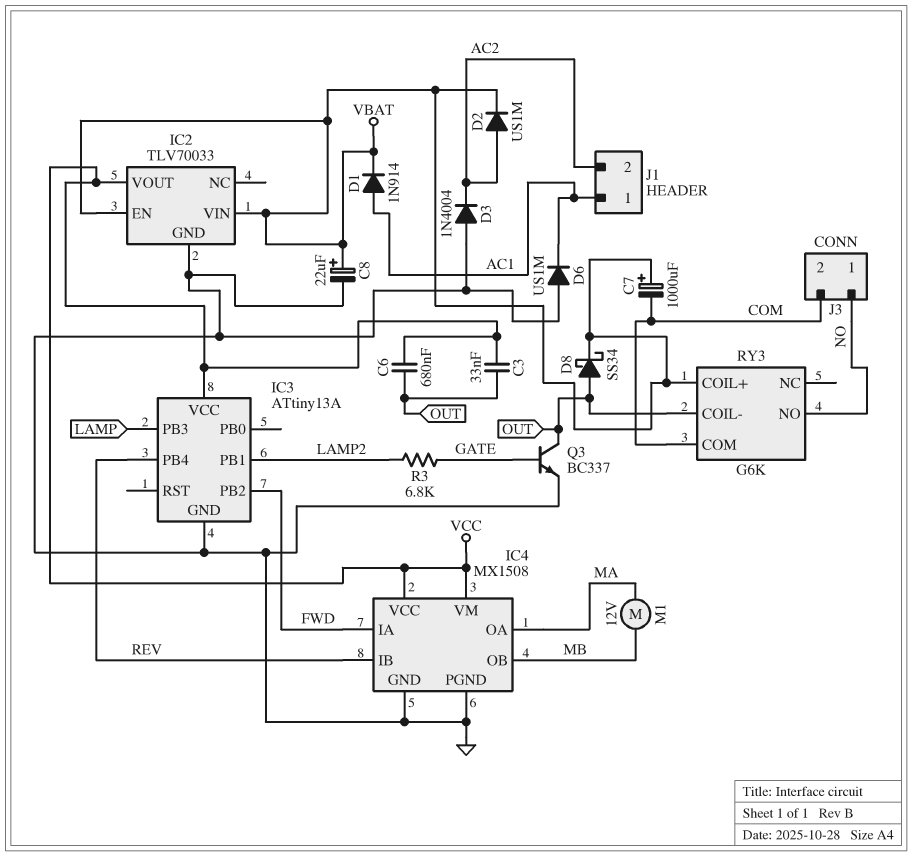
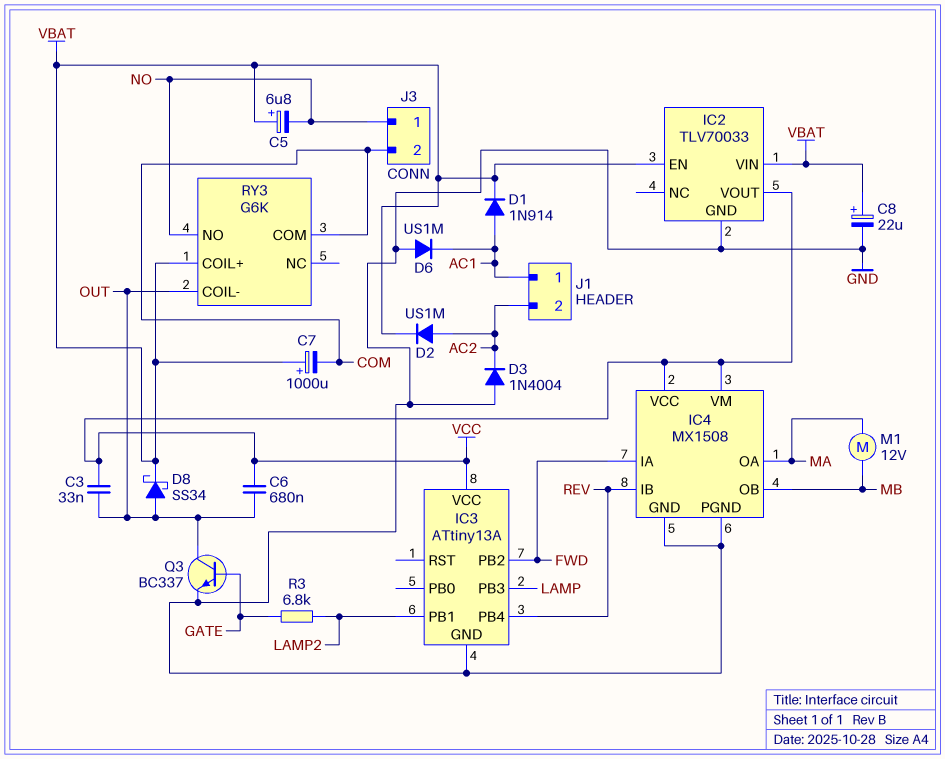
C5: none -> 6.8uF (plus VBAT, minus NO)

